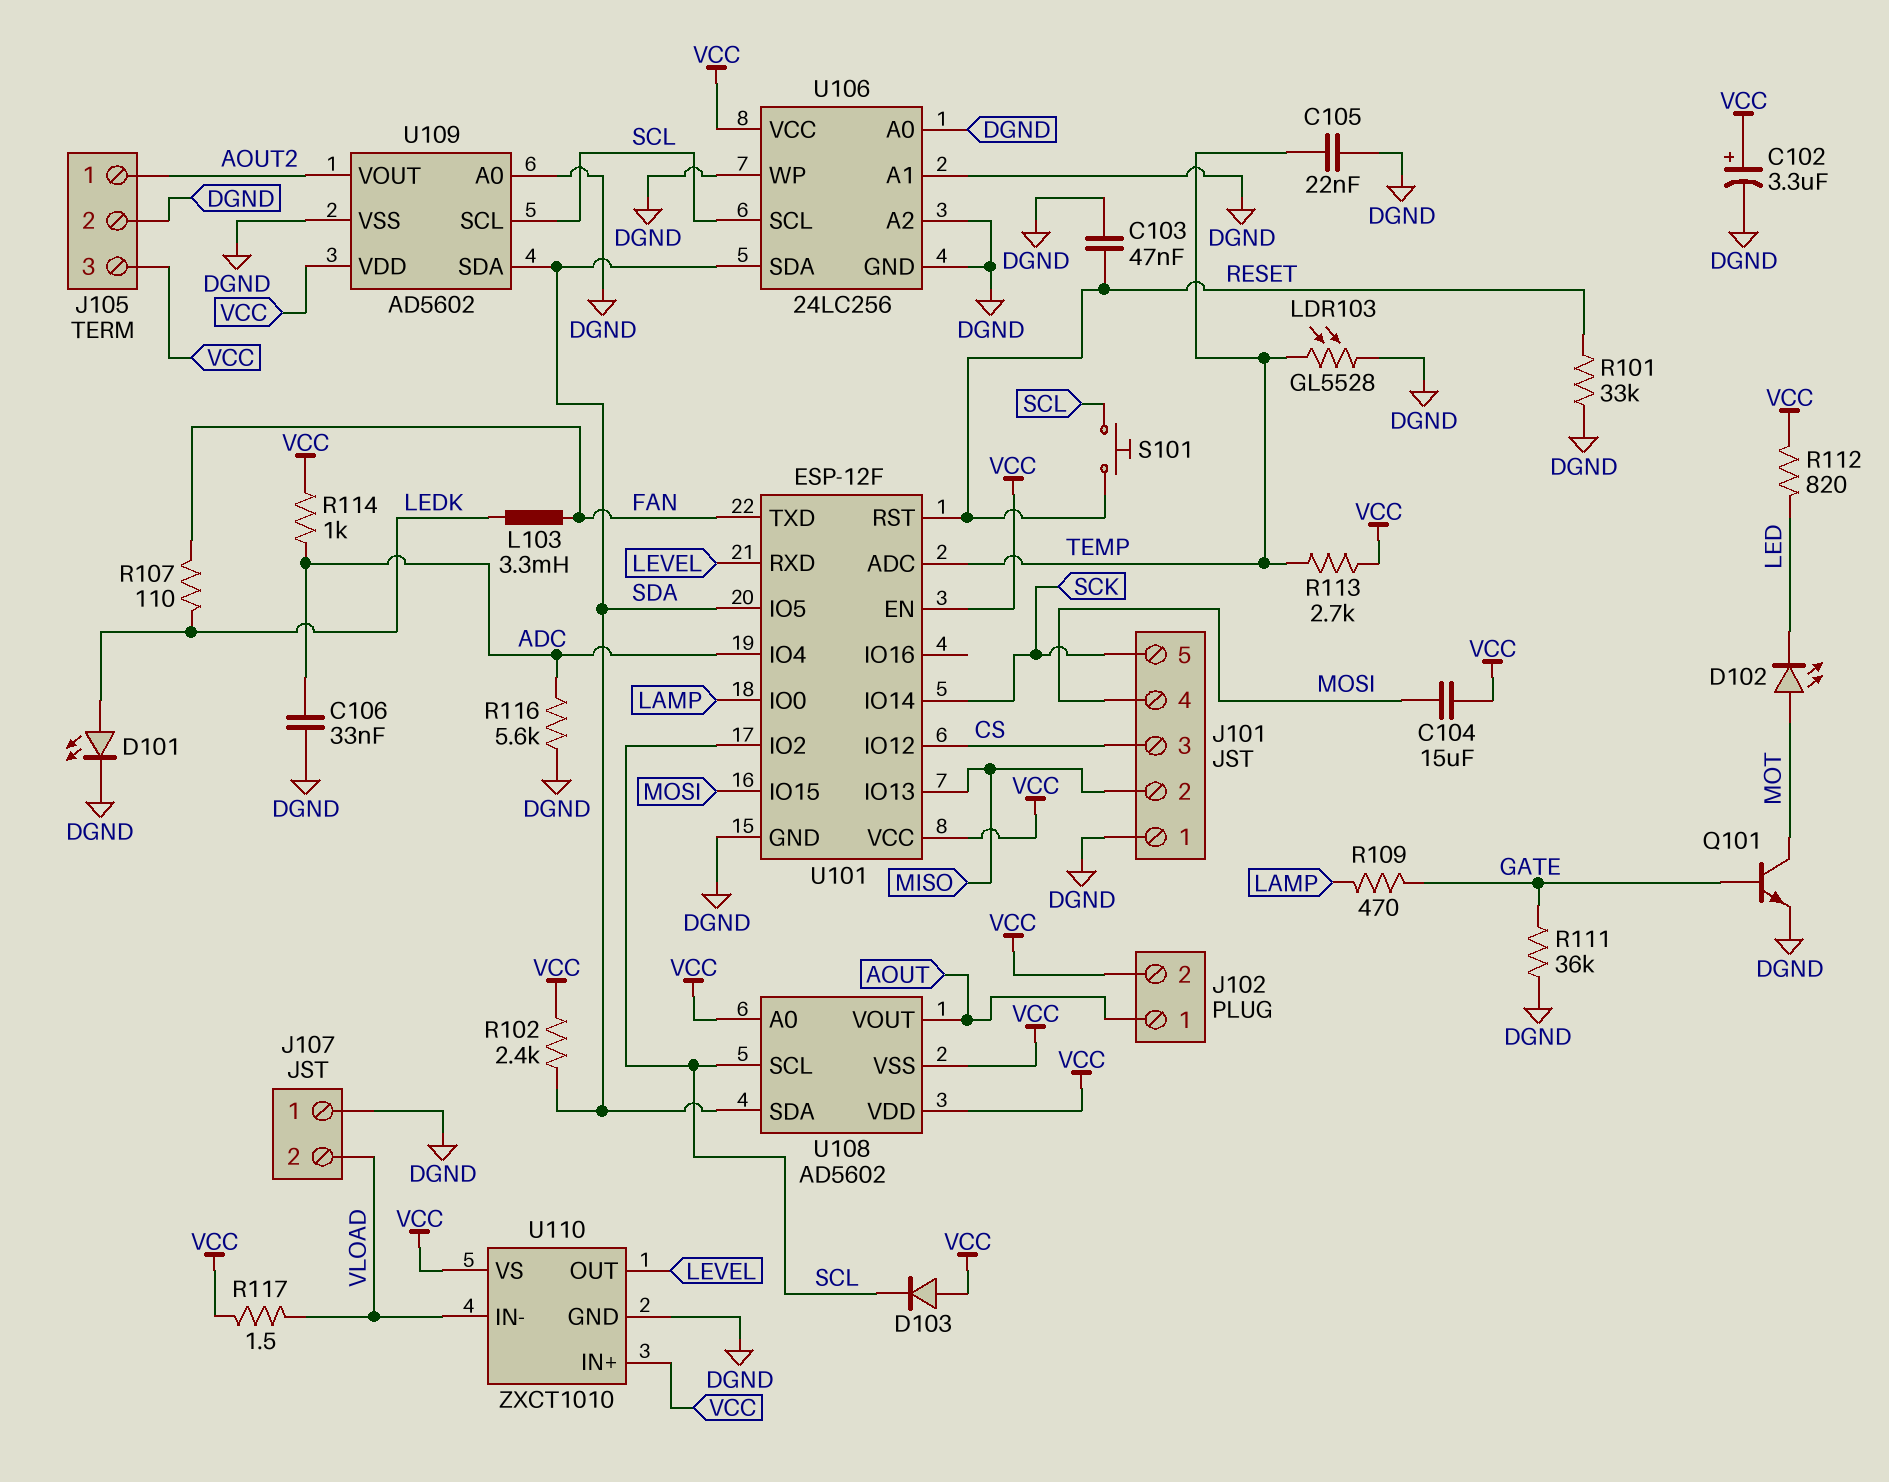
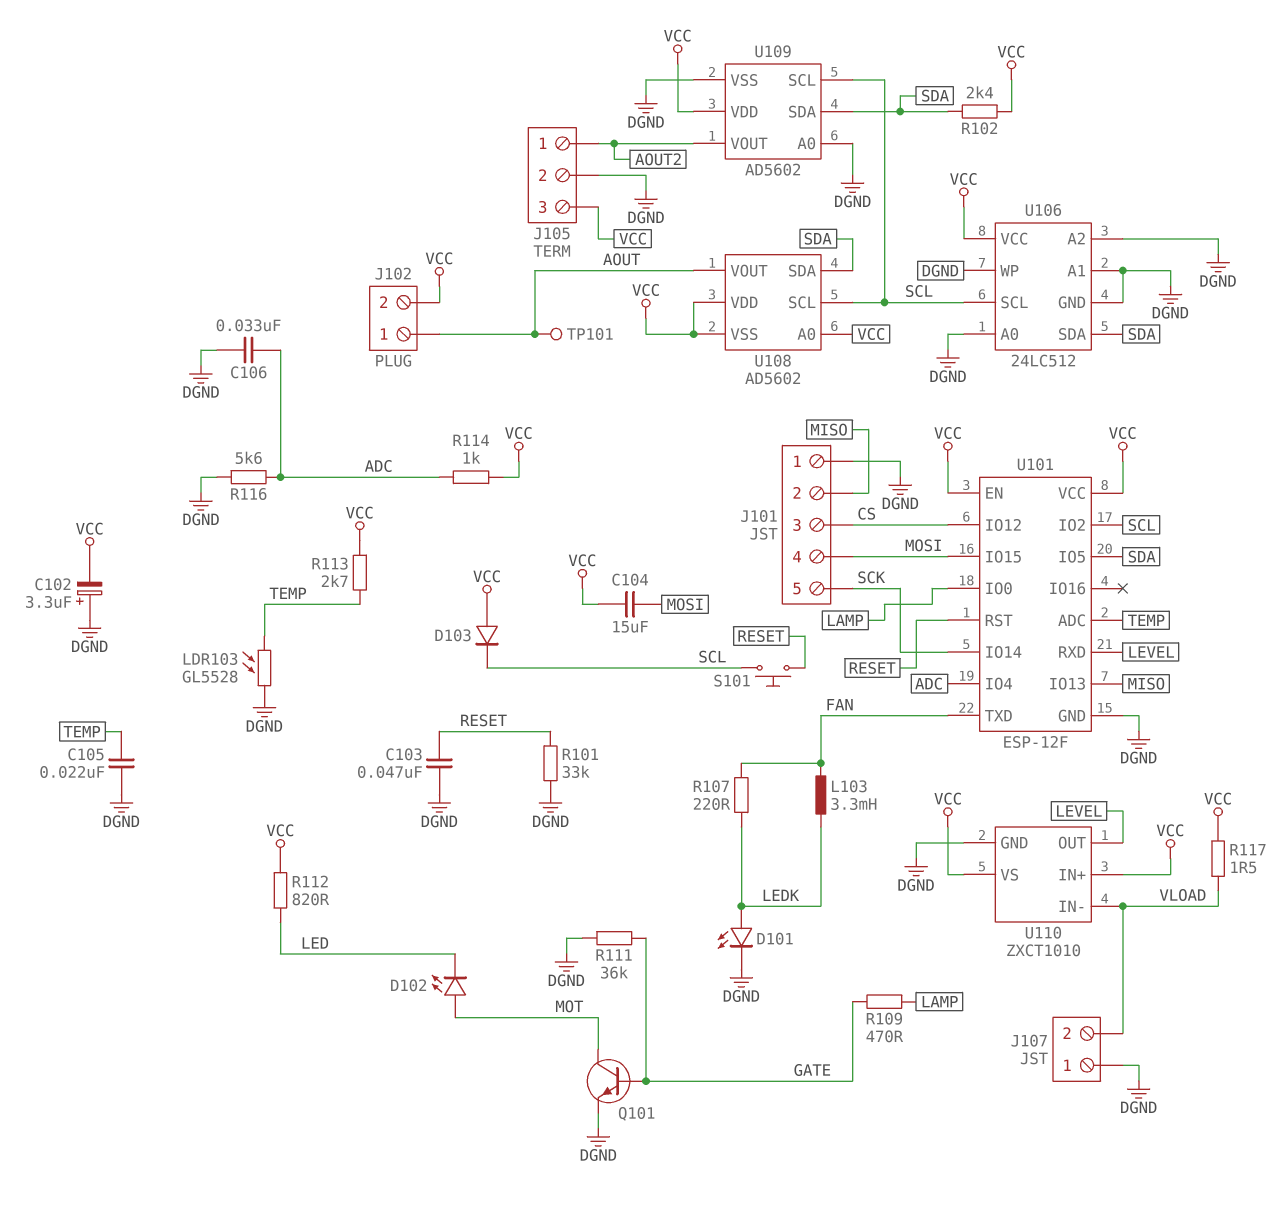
C102: 3.3uF (plus VCC, minus DGND) -> 3.3uF (plus DGND, minus VCC)
R107: 110 (FAN, LEDK) -> 220 (FAN, LEDK)
TP101: none -> test point (AOUT)
U106: 24LC256 -> 24LC512

